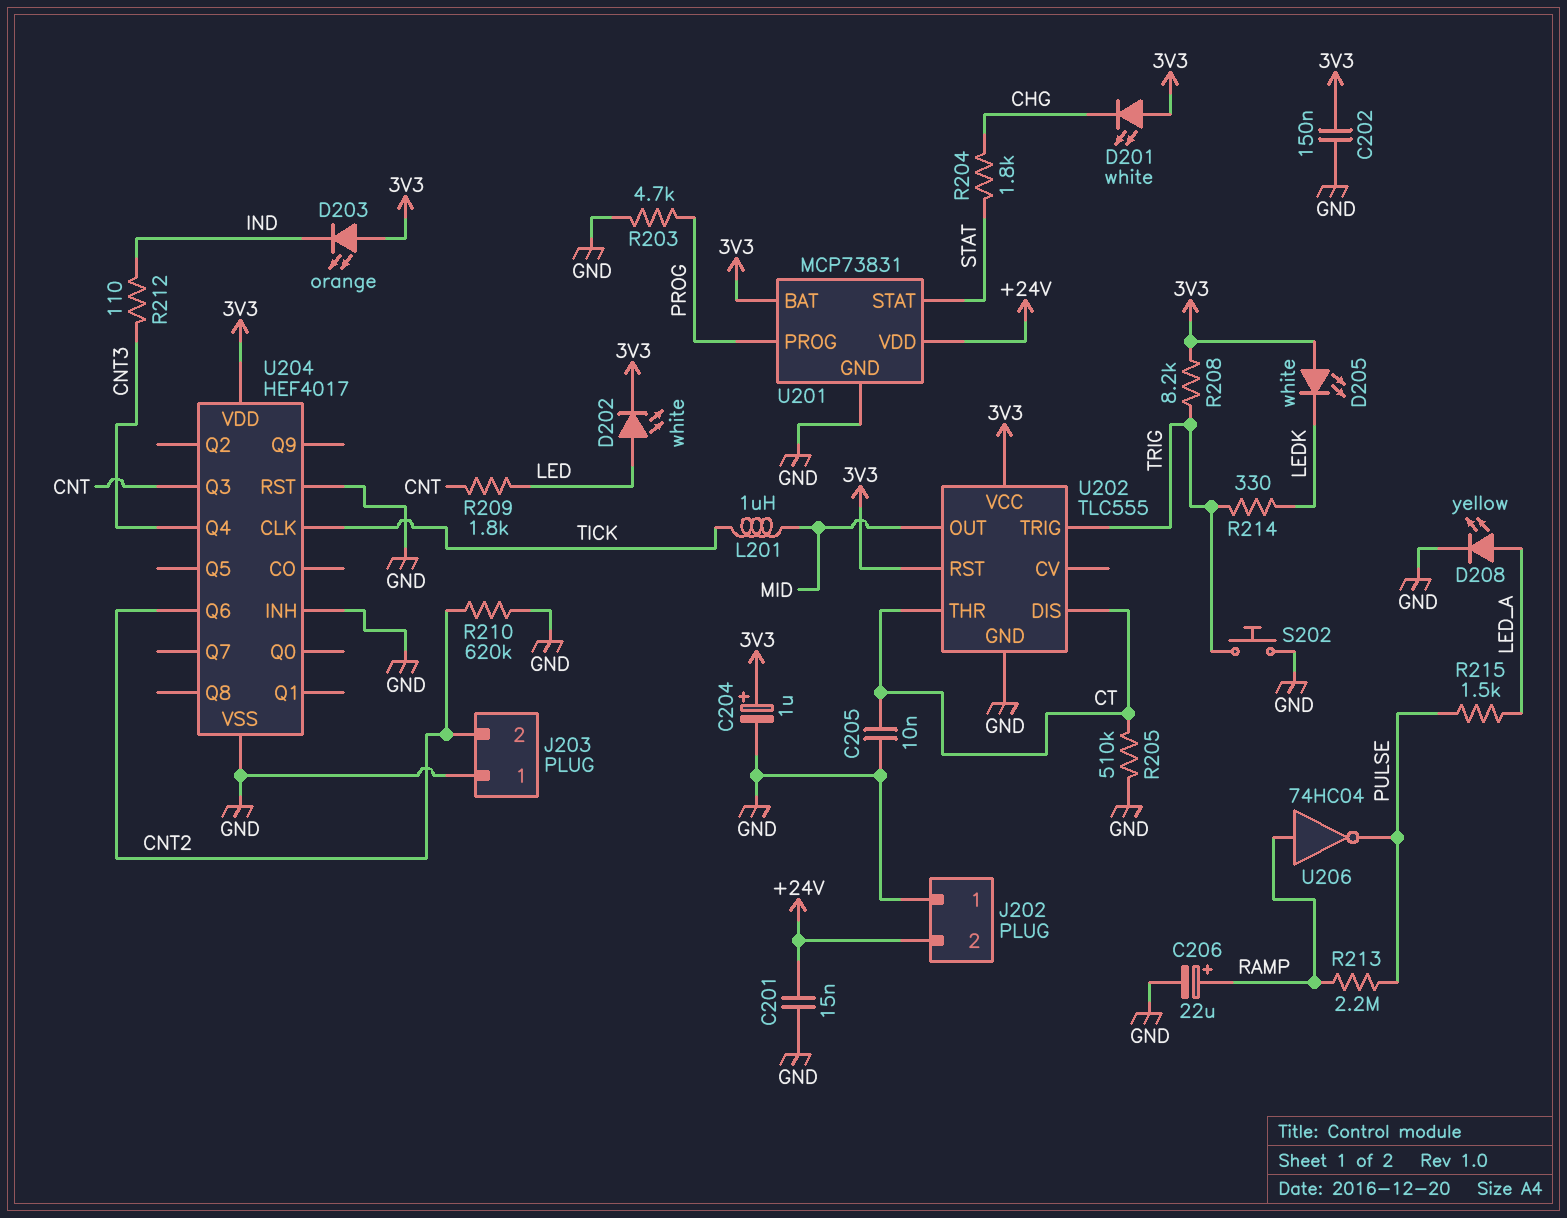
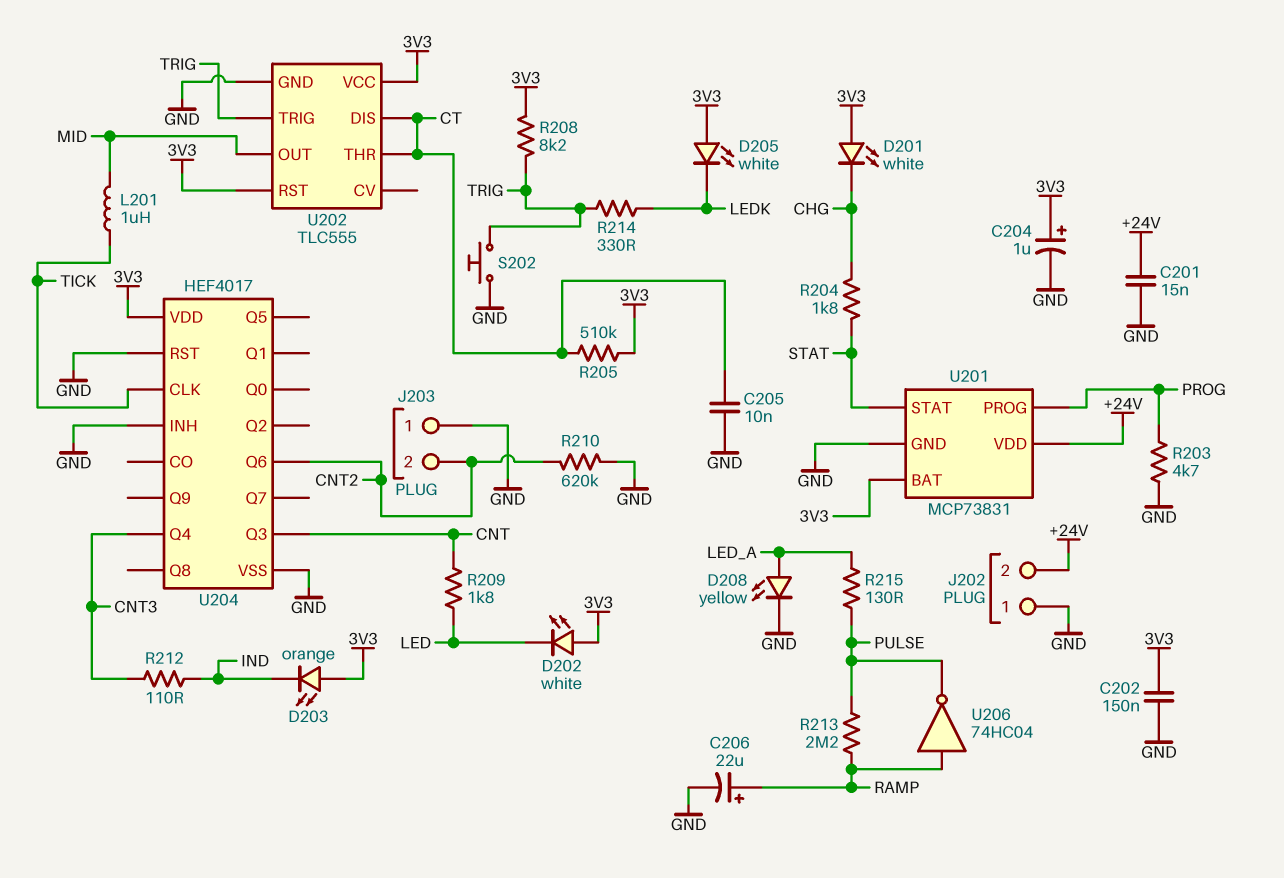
D202: LED white (A LED, K 3V3) -> LED white (A 3V3, K LED)
R205: 510k (CT, GND) -> 510k (3V3, CT)
R215: 1.5k (LED_A, PULSE) -> 130 (LED_A, PULSE)

